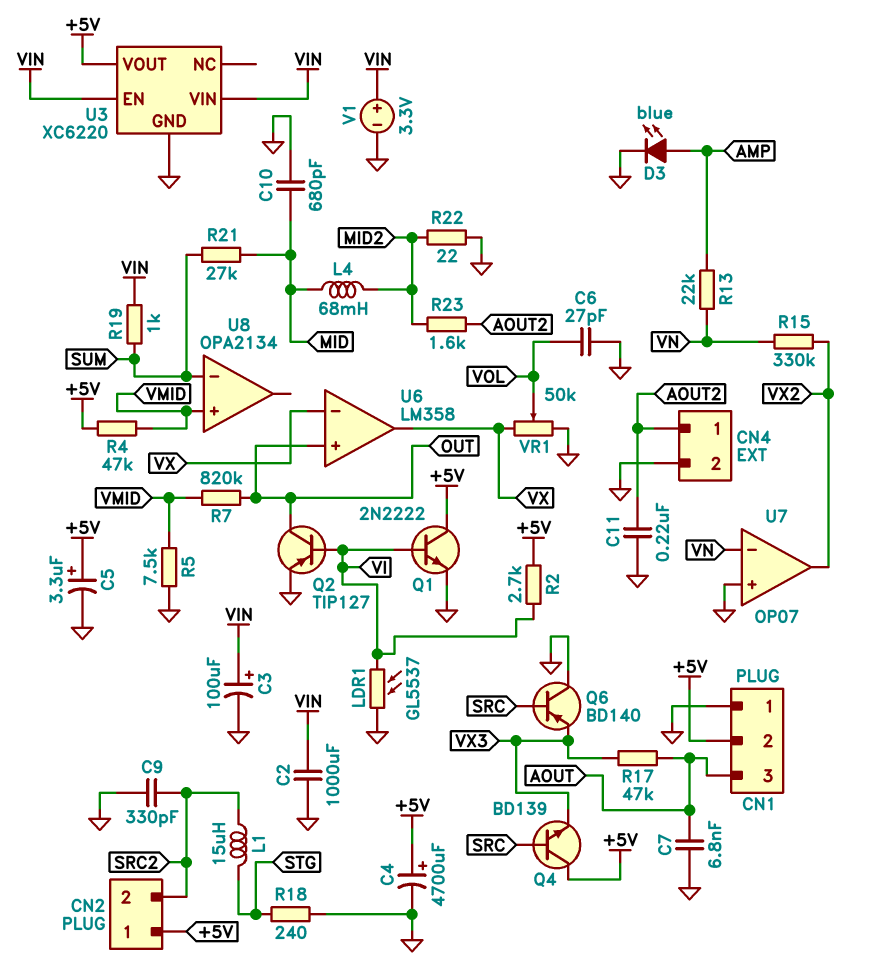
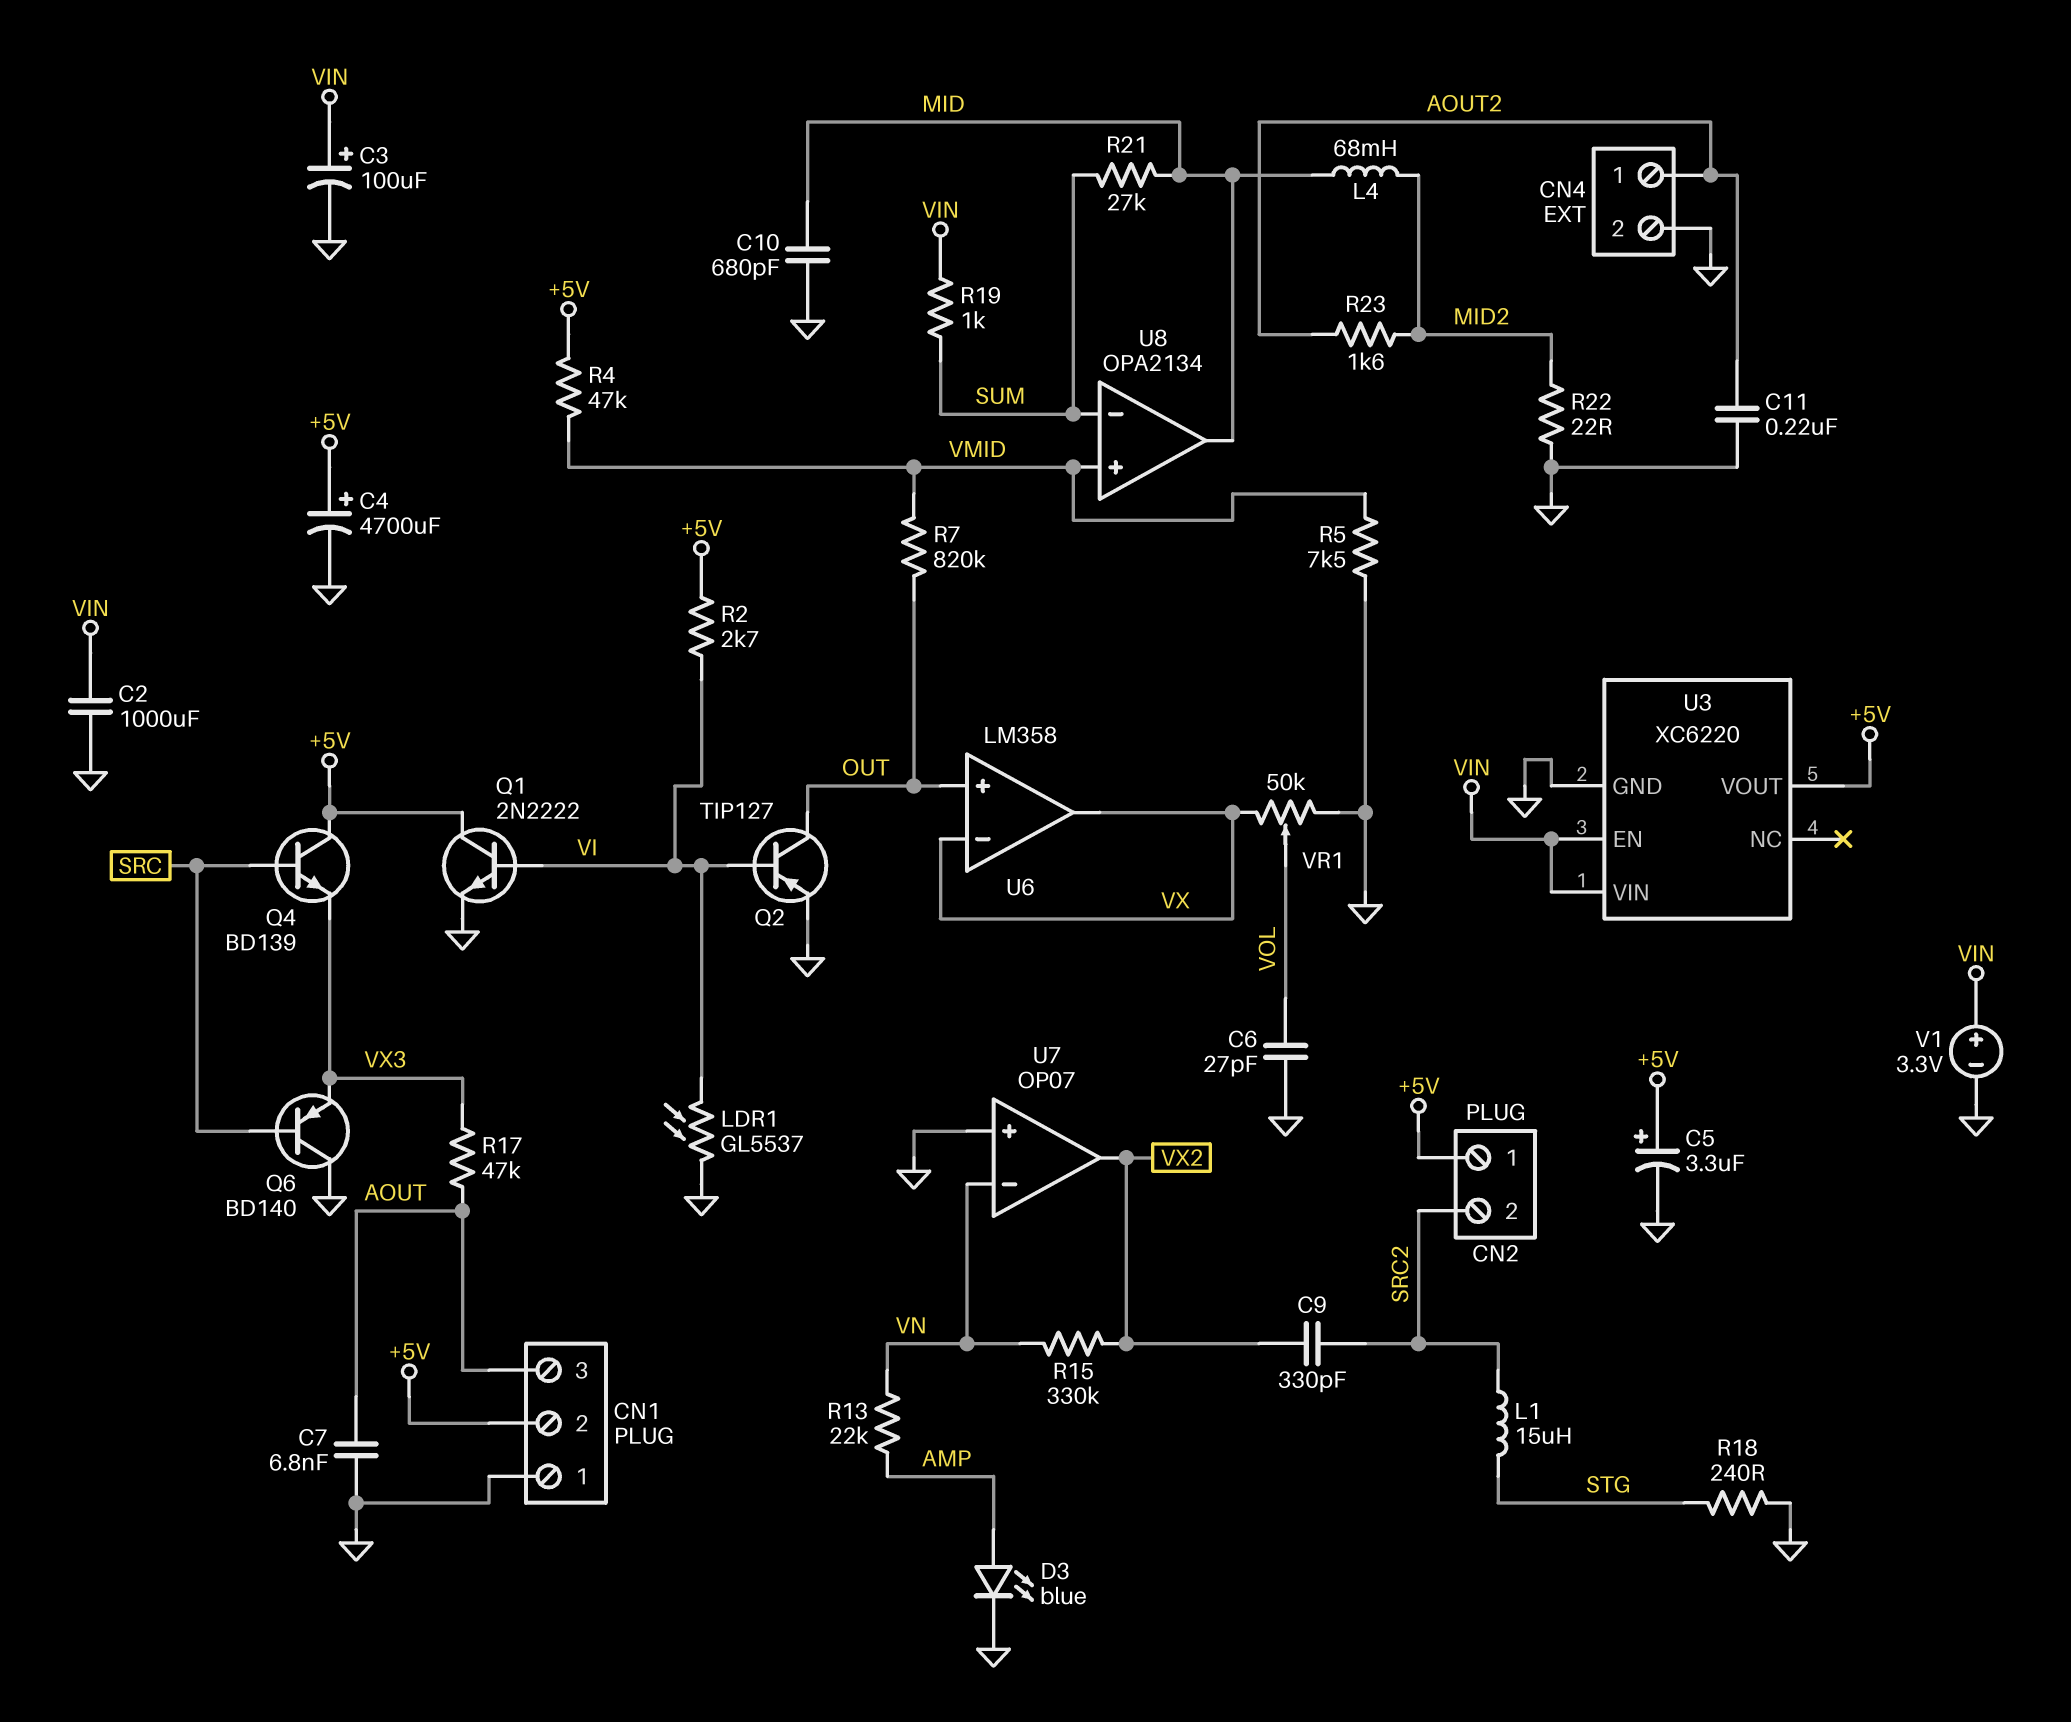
C9: 330pF (GND, SRC2) -> 330pF (SRC2, VX2)
U8 pin out: none -> MID

